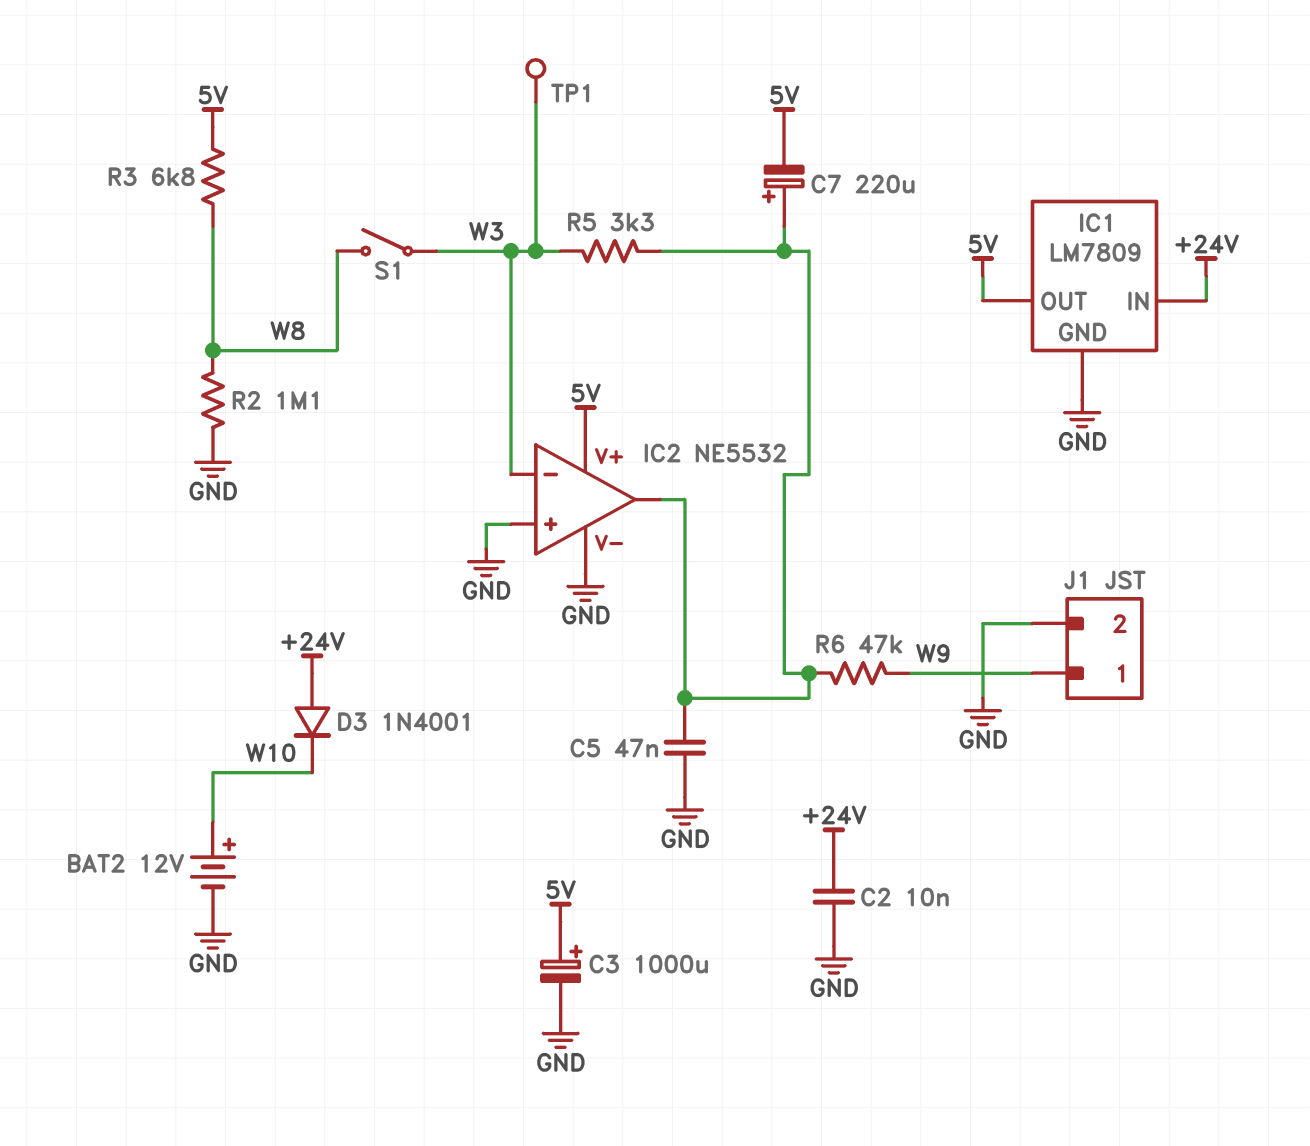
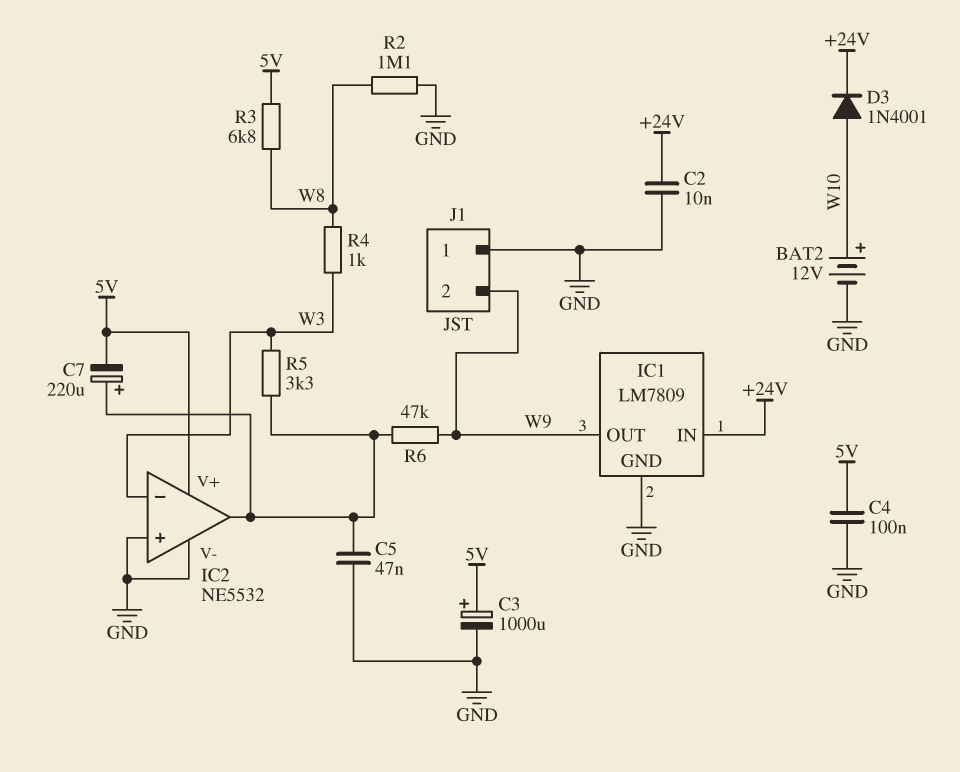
C4: none -> 100nF (5V, GND)
D3: diode 1N4001 (A +24V, K W10) -> diode 1N4001 (A W10, K +24V)
IC1 pin OUT: 5V -> W9
J1 pin 1: W9 -> GND
J1 pin 2: GND -> W9
R4: none -> 1k (W3, W8)
S1: switch (W3, W8) -> none
TP1: test point (W3) -> none

